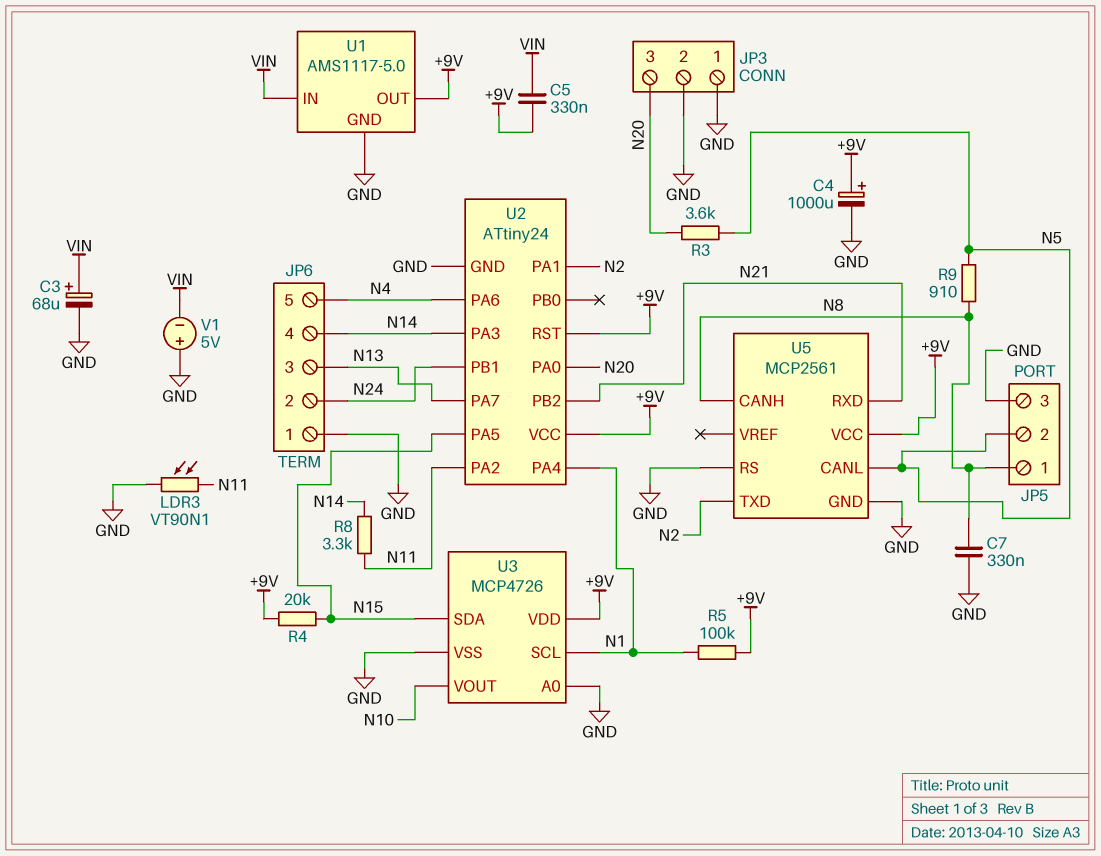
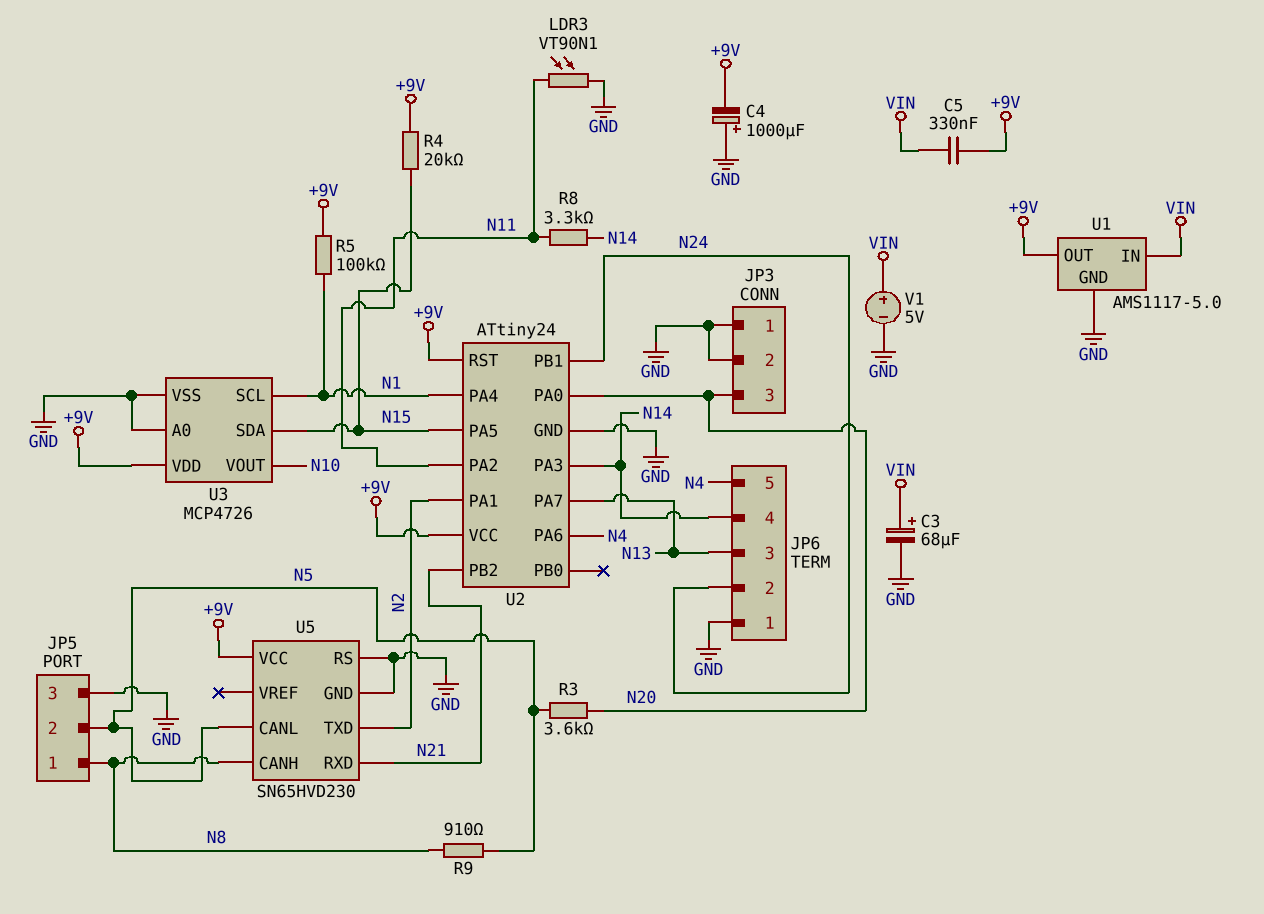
C4: 1000uF (plus +9V, minus GND) -> 1000uF (plus GND, minus +9V)
C7: 330nF (GND, N8) -> none
U5: MCP2561 -> SN65HVD230
V1: 5V (plus GND, minus VIN) -> 5V (plus VIN, minus GND)

